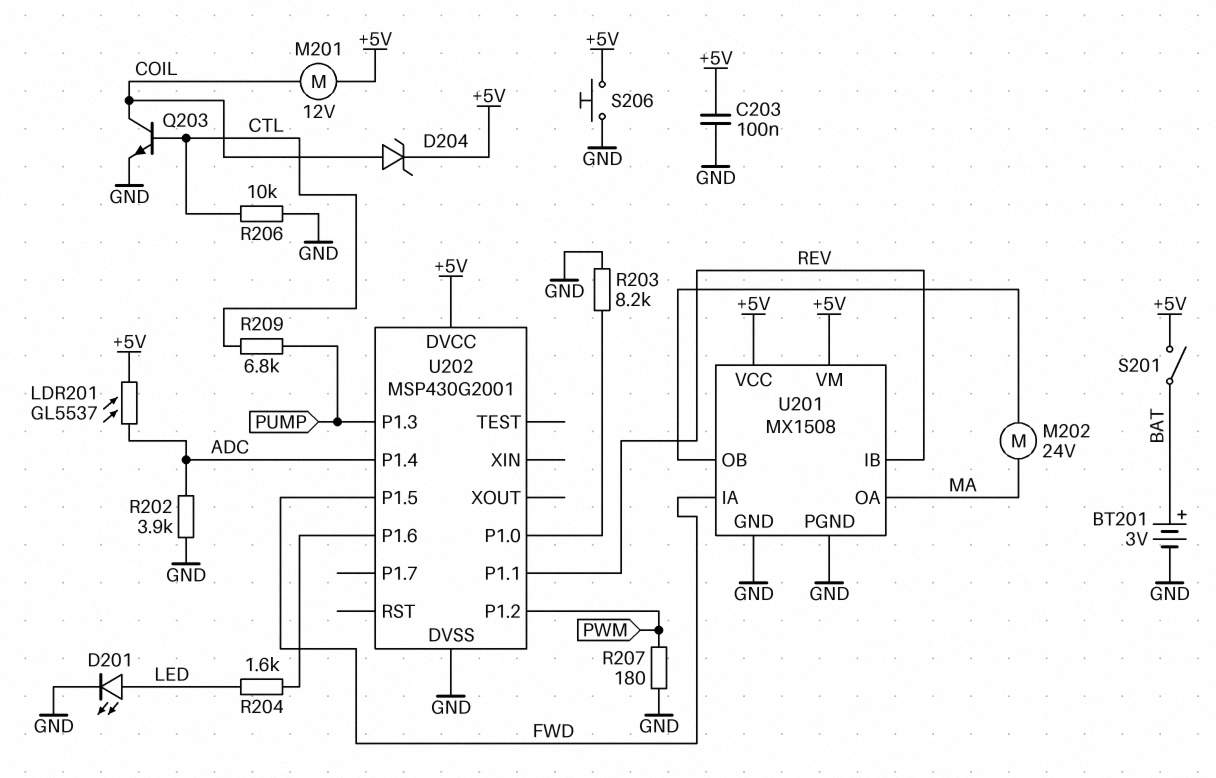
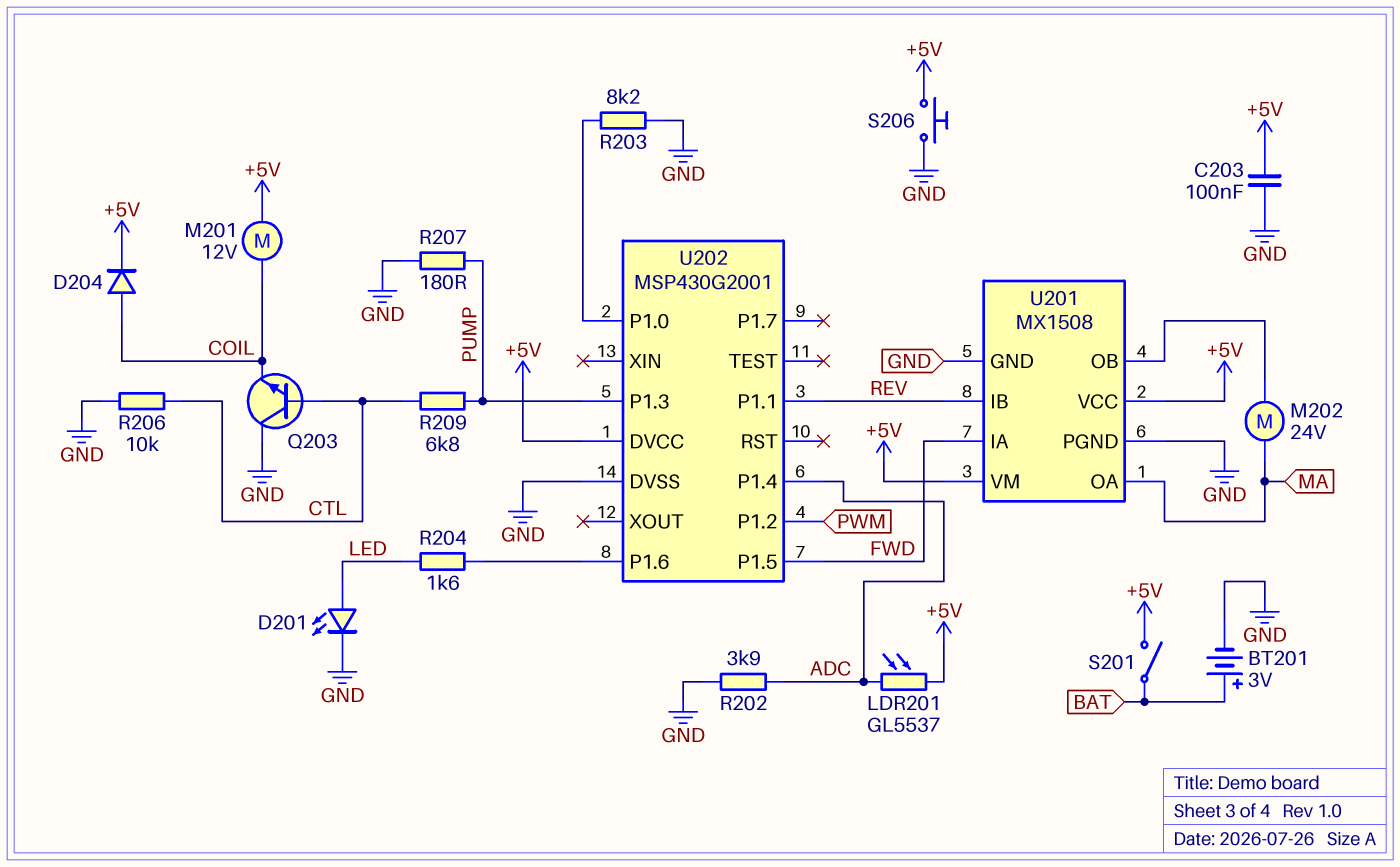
D204: zener (A COIL, K +5V) -> diode (A COIL, K +5V)
Q203: NPN (B CTL, C COIL, E GND) -> NPN (B CTL, C GND, E COIL)
R207: 180 (GND, PWM) -> 180 (GND, PUMP)

